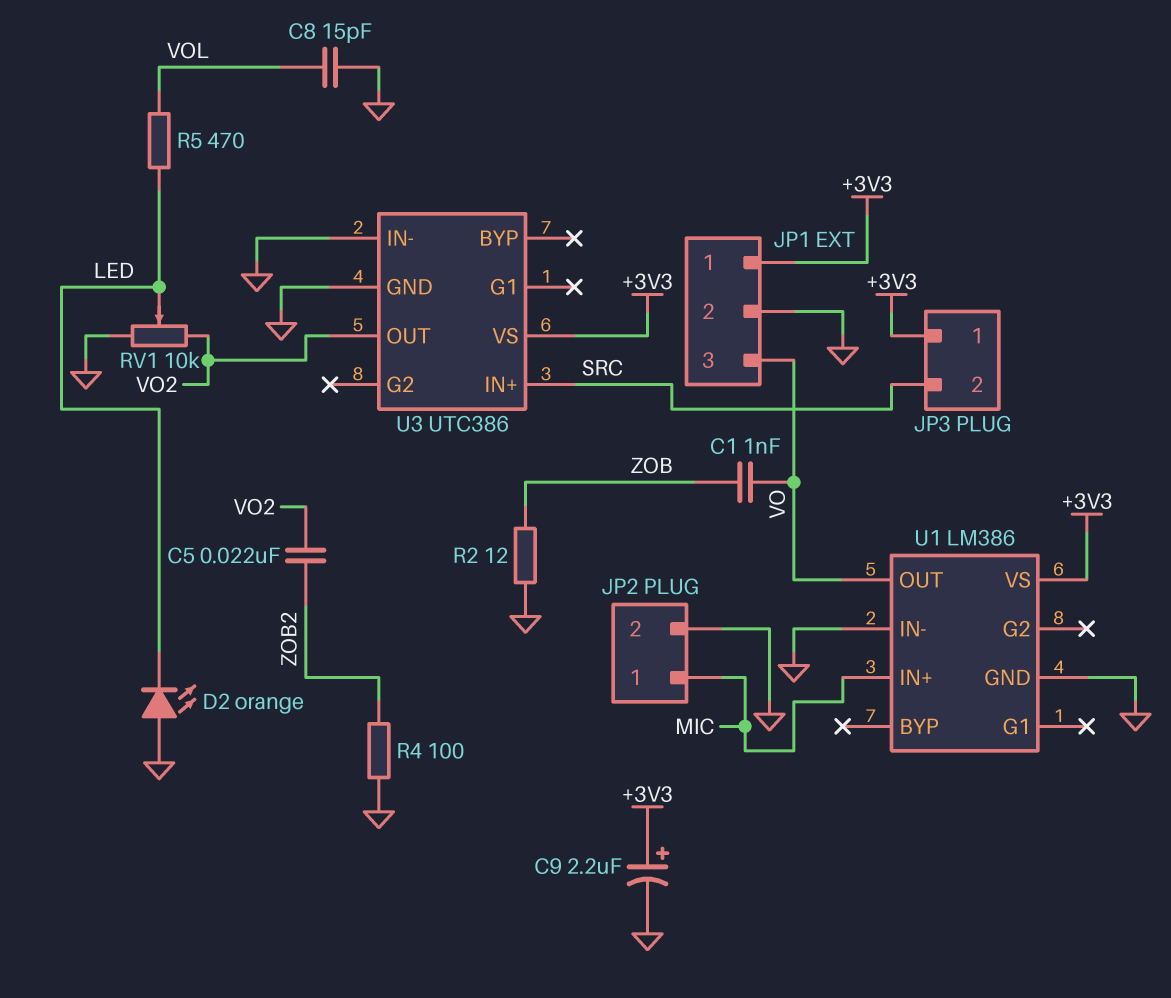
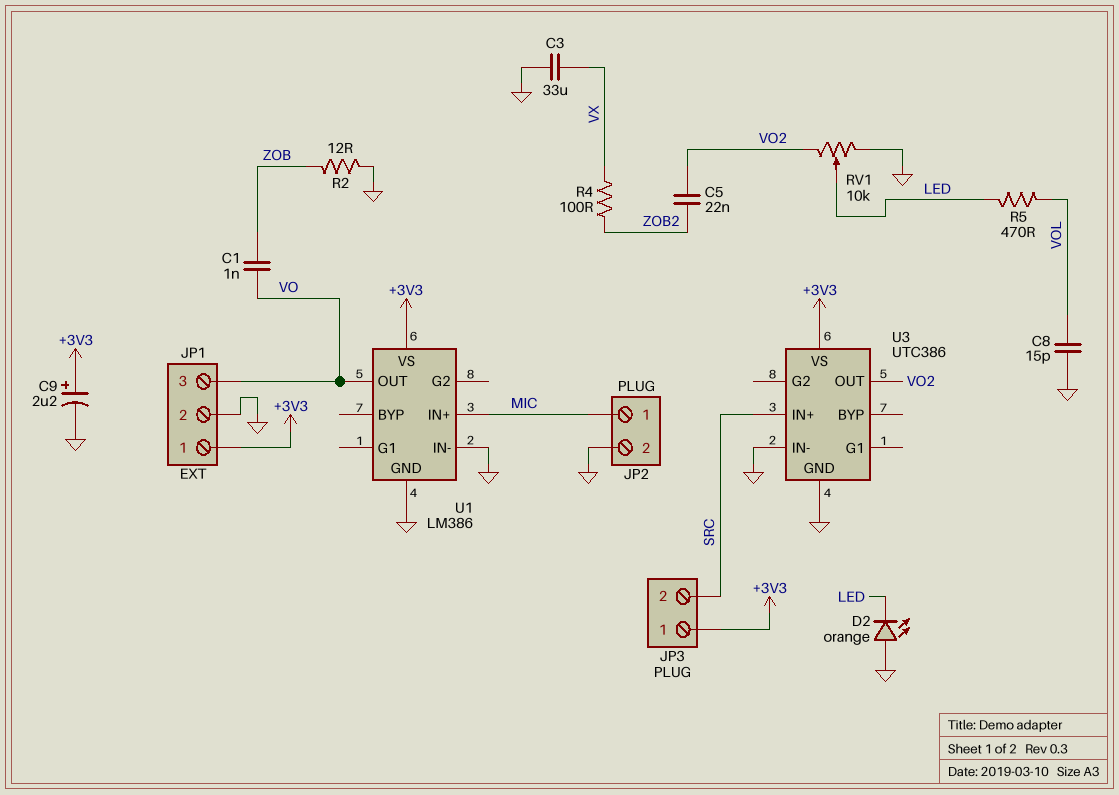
C3: none -> 33uF (GND, VX)
R4: 100 (GND, ZOB2) -> 100 (VX, ZOB2)

